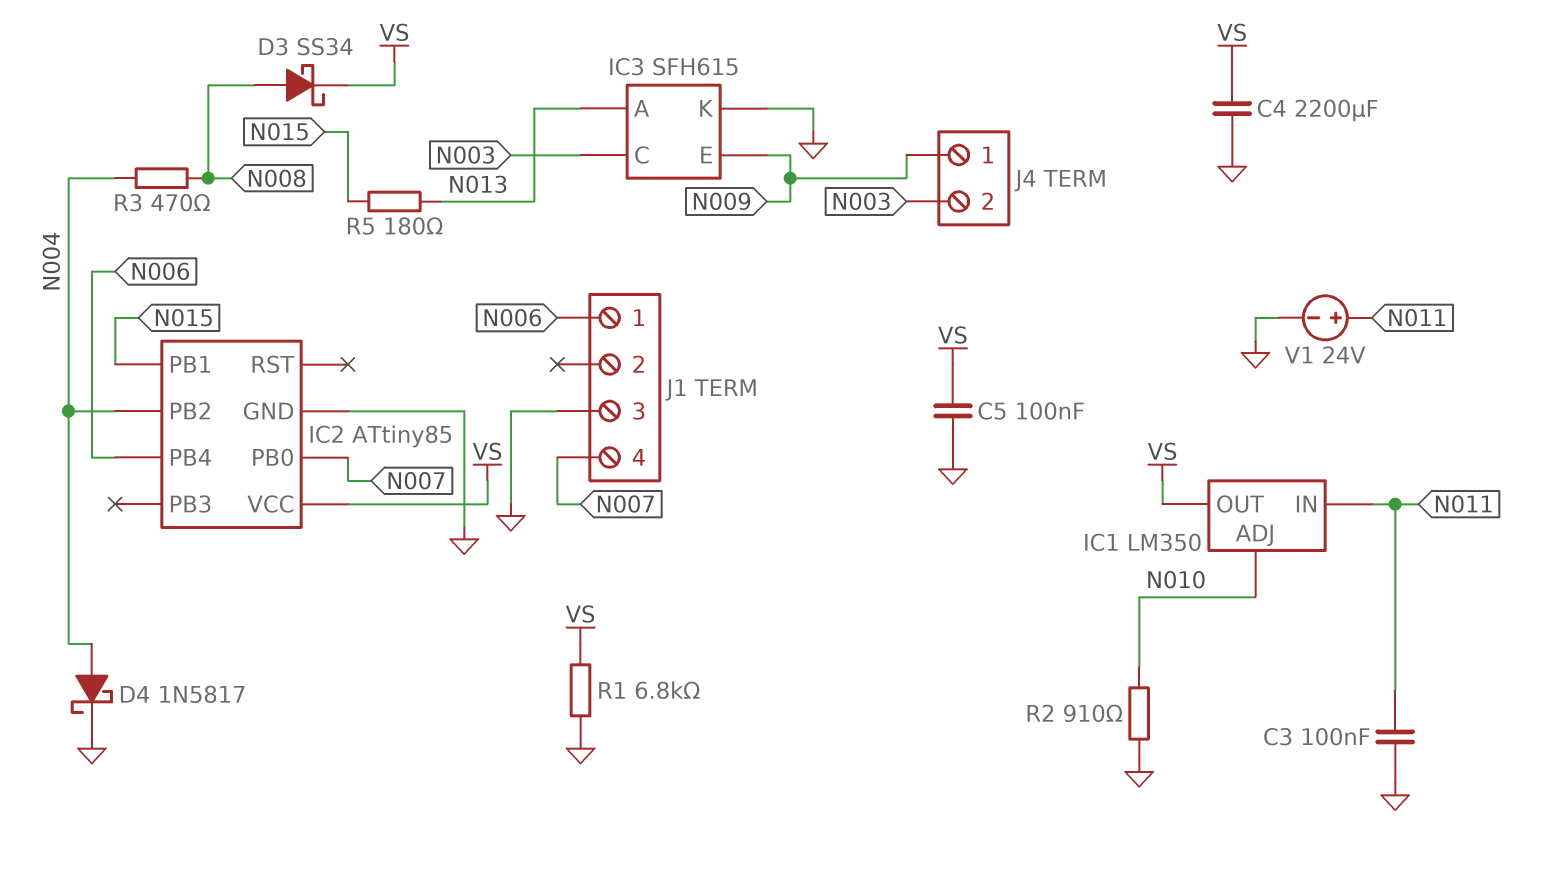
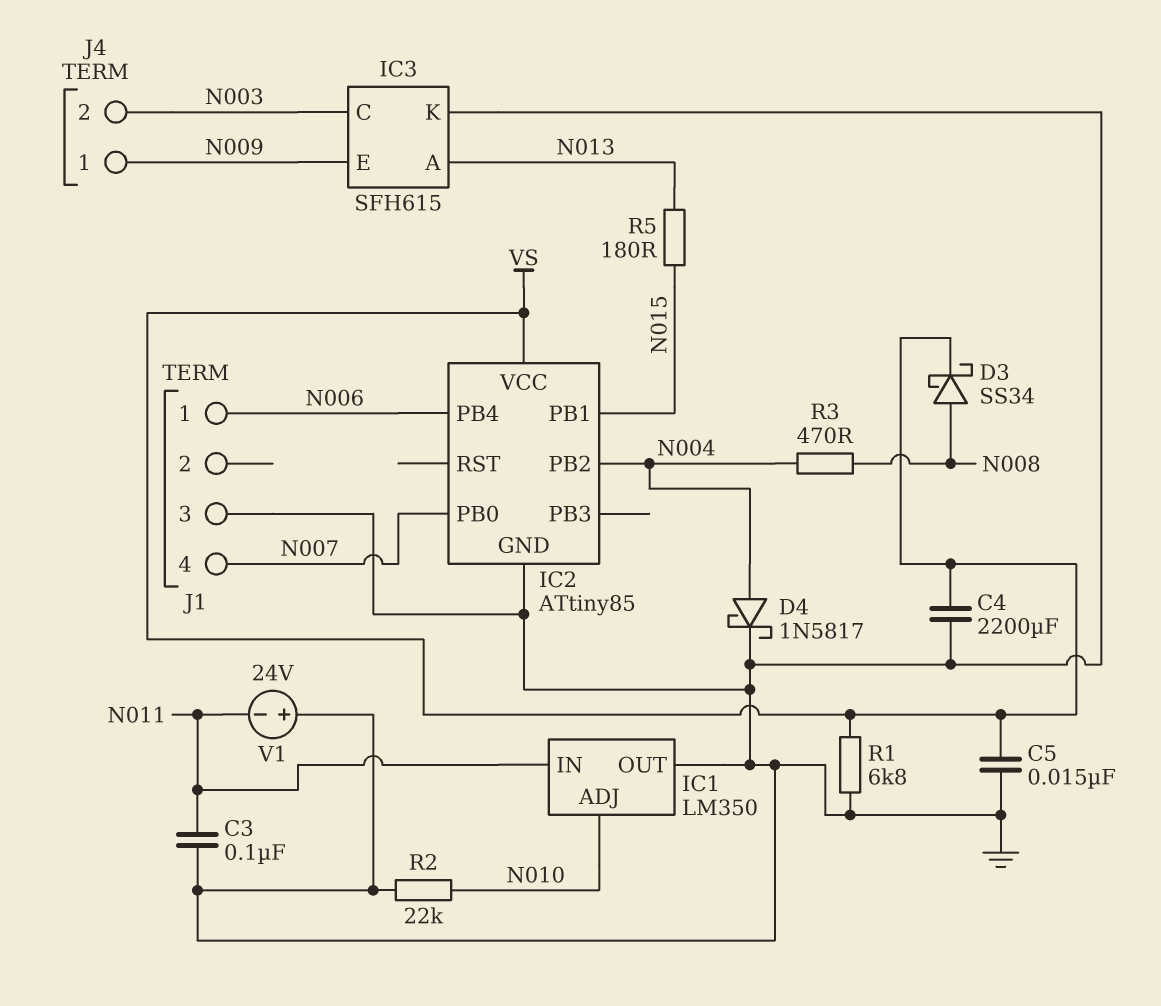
C5: 100nF (GND, VS) -> 15nF (GND, VS)
IC1 pin OUT: VS -> GND
R2: 910 (GND, N010) -> 22k (GND, N010)
V1: 24V (plus N011, minus GND) -> 24V (plus GND, minus N011)

